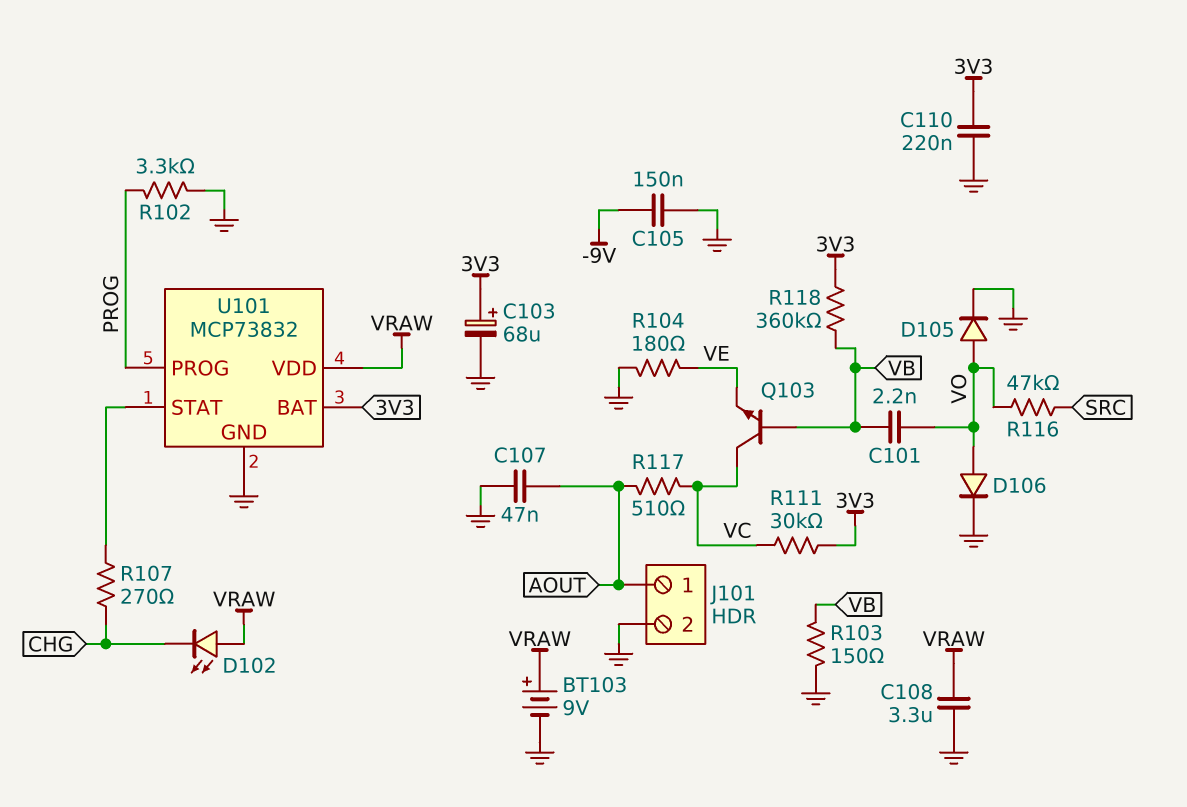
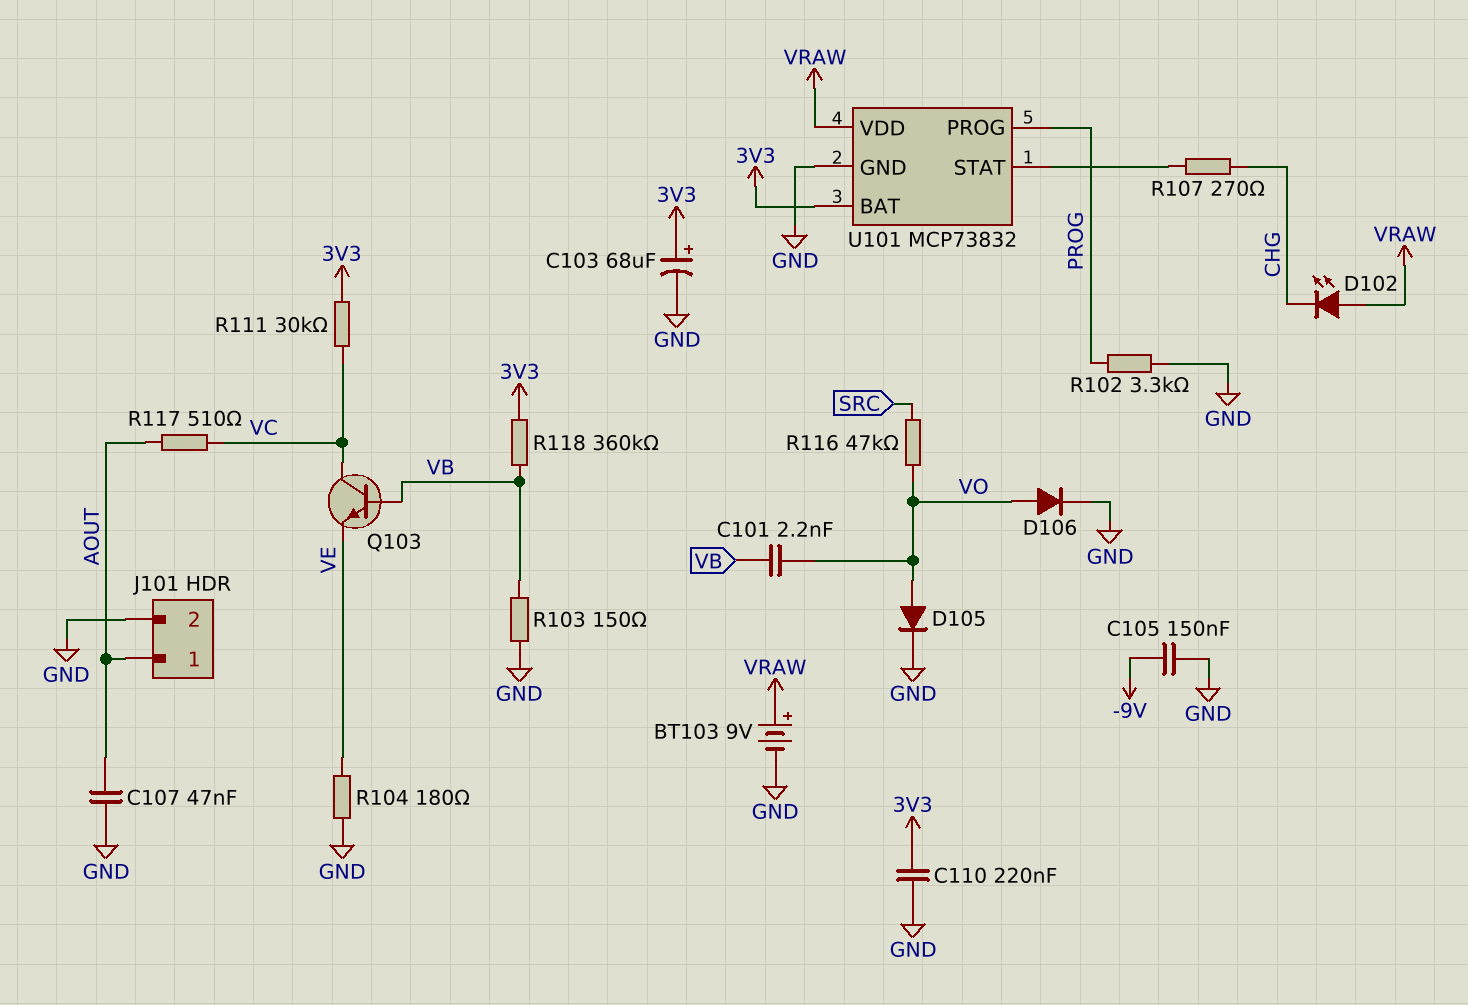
C108: 3.3uF (GND, VRAW) -> none

